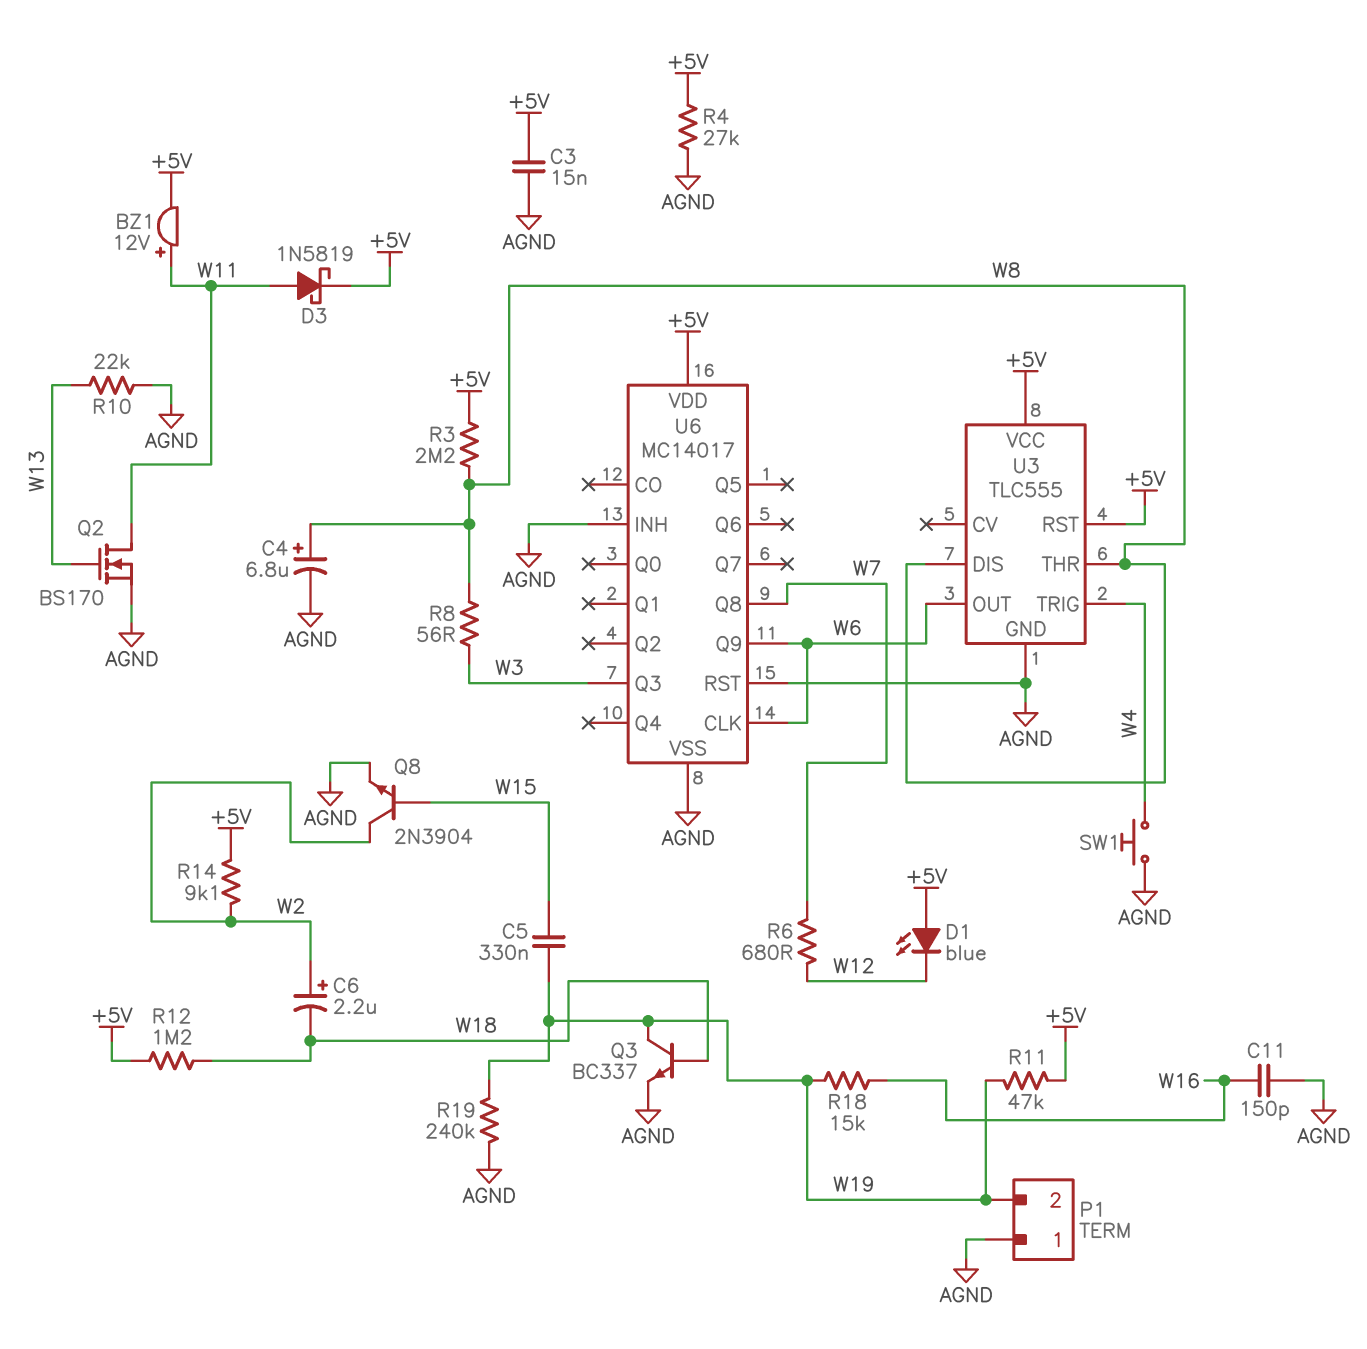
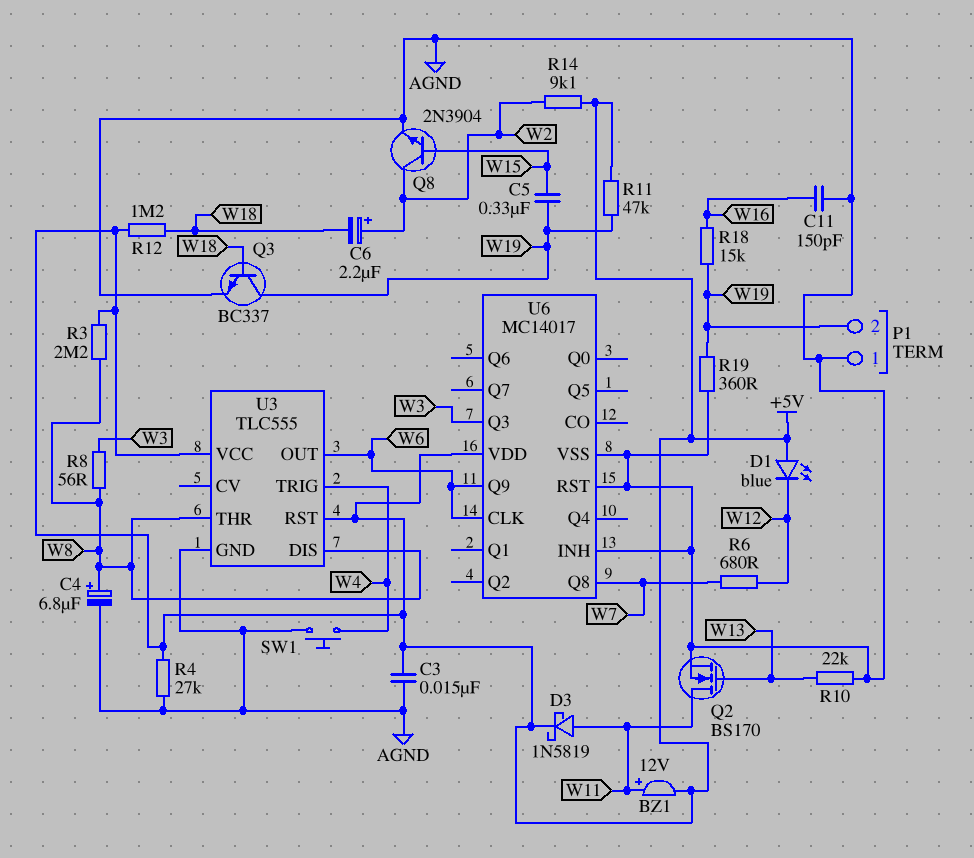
R19: 240k (AGND, W19) -> 360 (AGND, W19)

